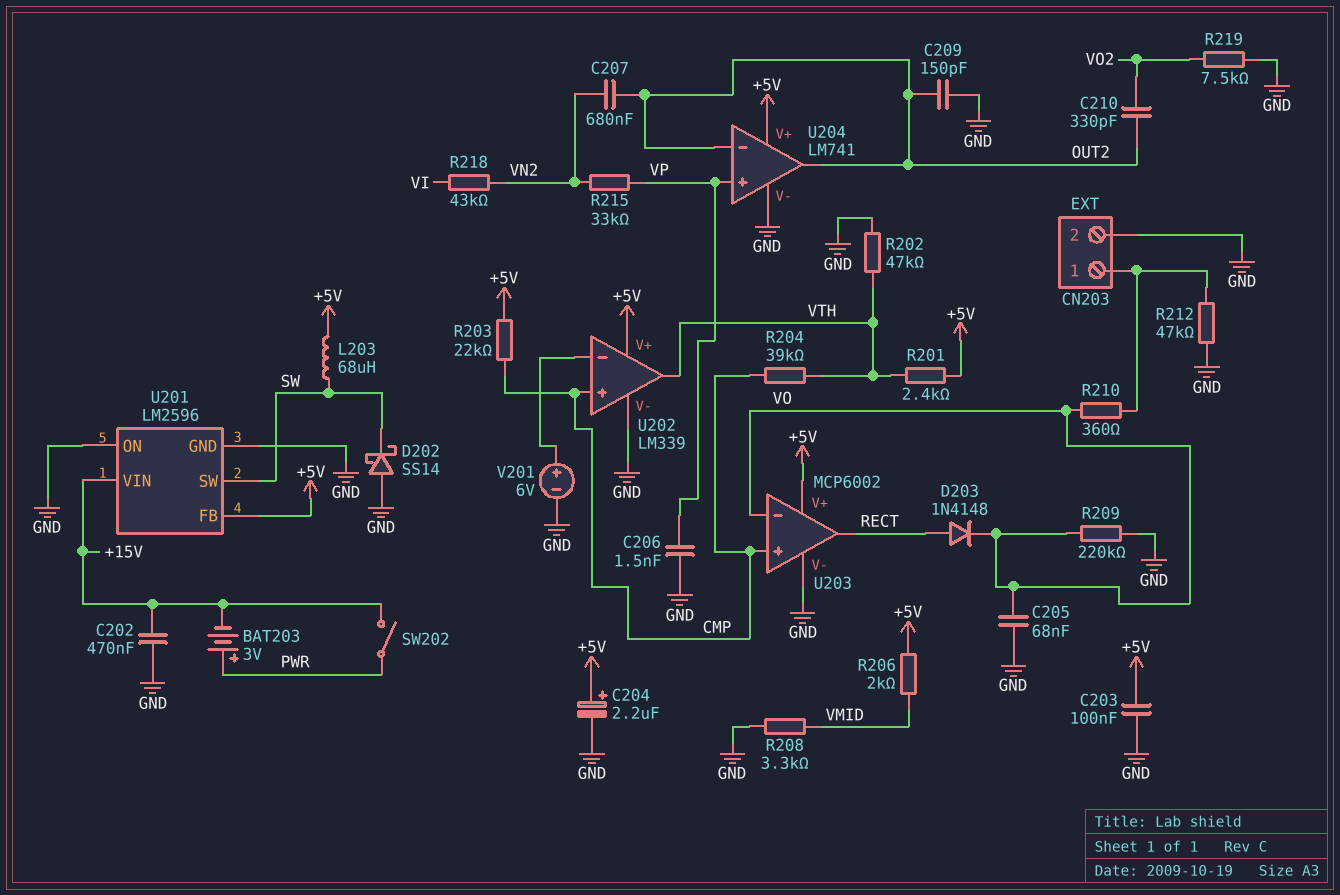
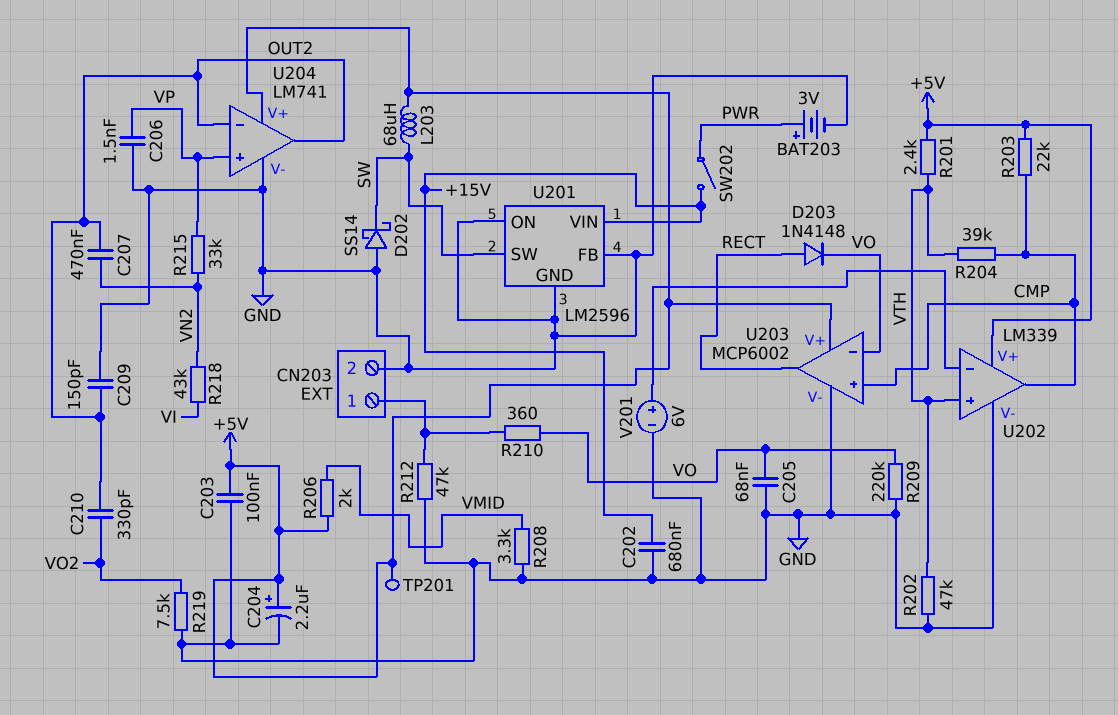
BAT203: 3V (plus PWR, minus +15V) -> 3V (plus PWR, minus GND)
C202: 470nF (+15V, GND) -> 680nF (+15V, GND)
C207: 680nF (OUT2, VN2) -> 470nF (OUT2, VN2)
TP201: none -> test point (+5V)
U201 pin FB: +5V -> GND
U202 pin in+: CMP -> VTH
U202 pin out: VTH -> CMP

